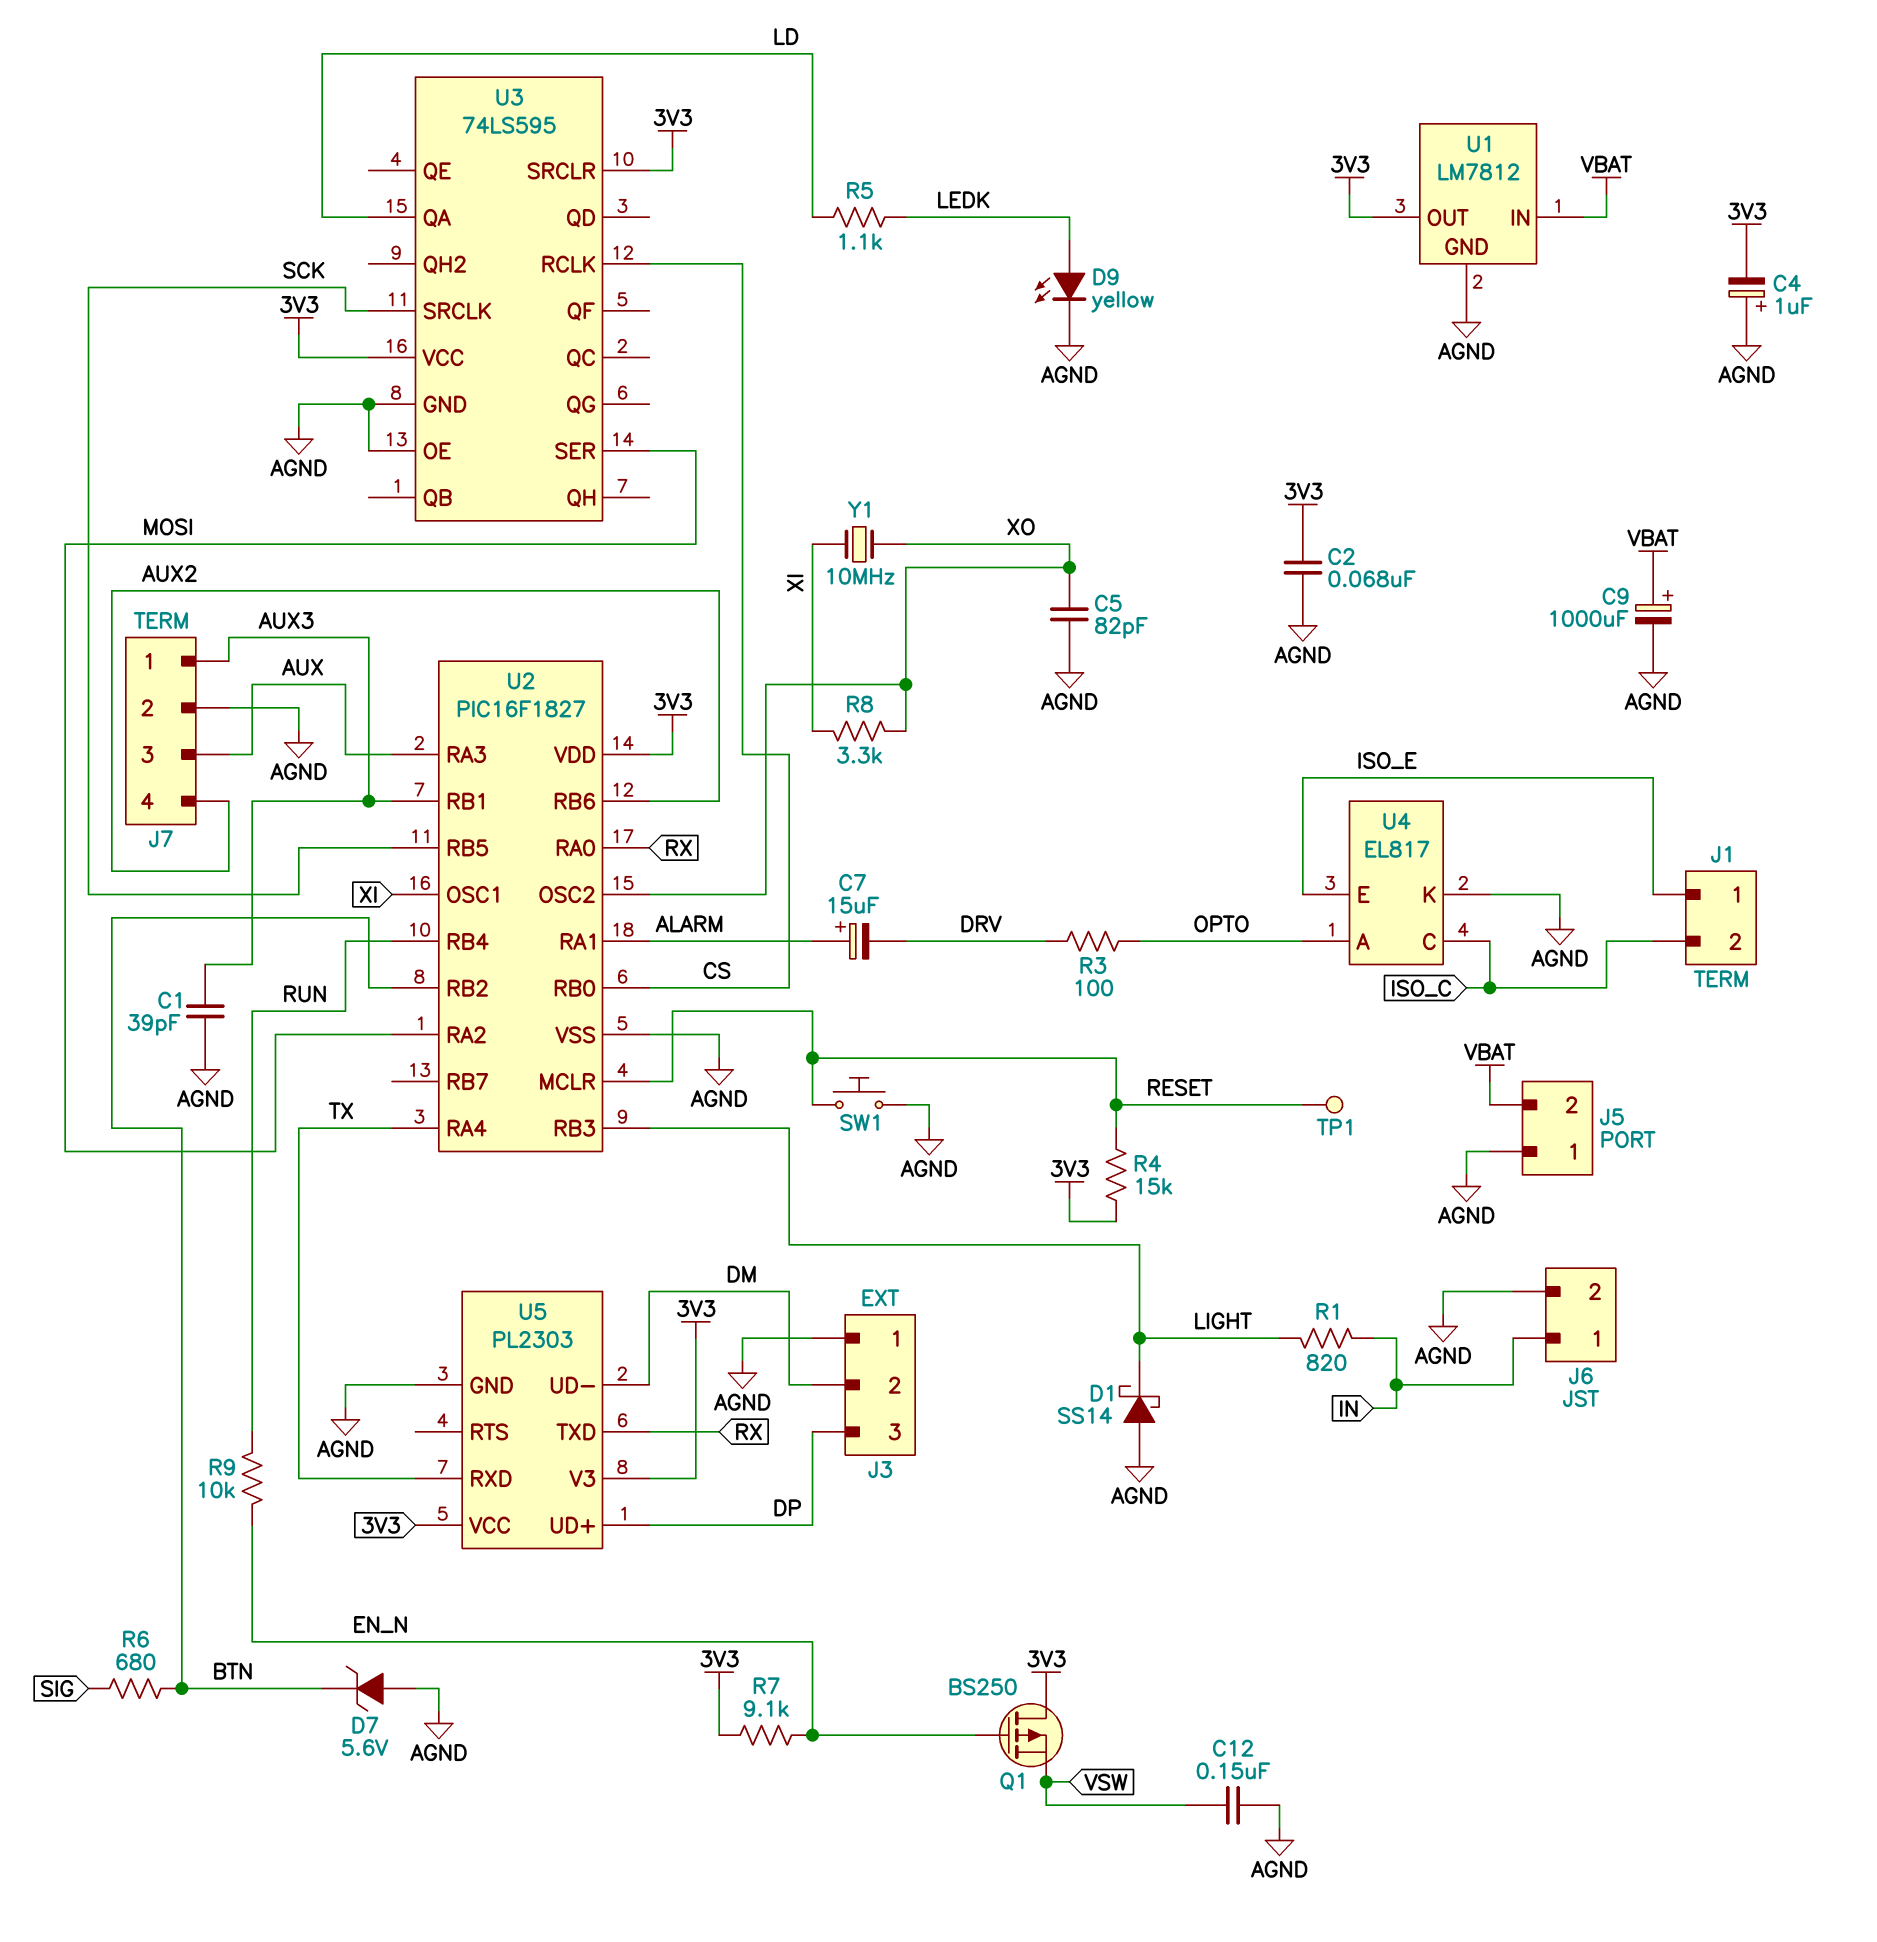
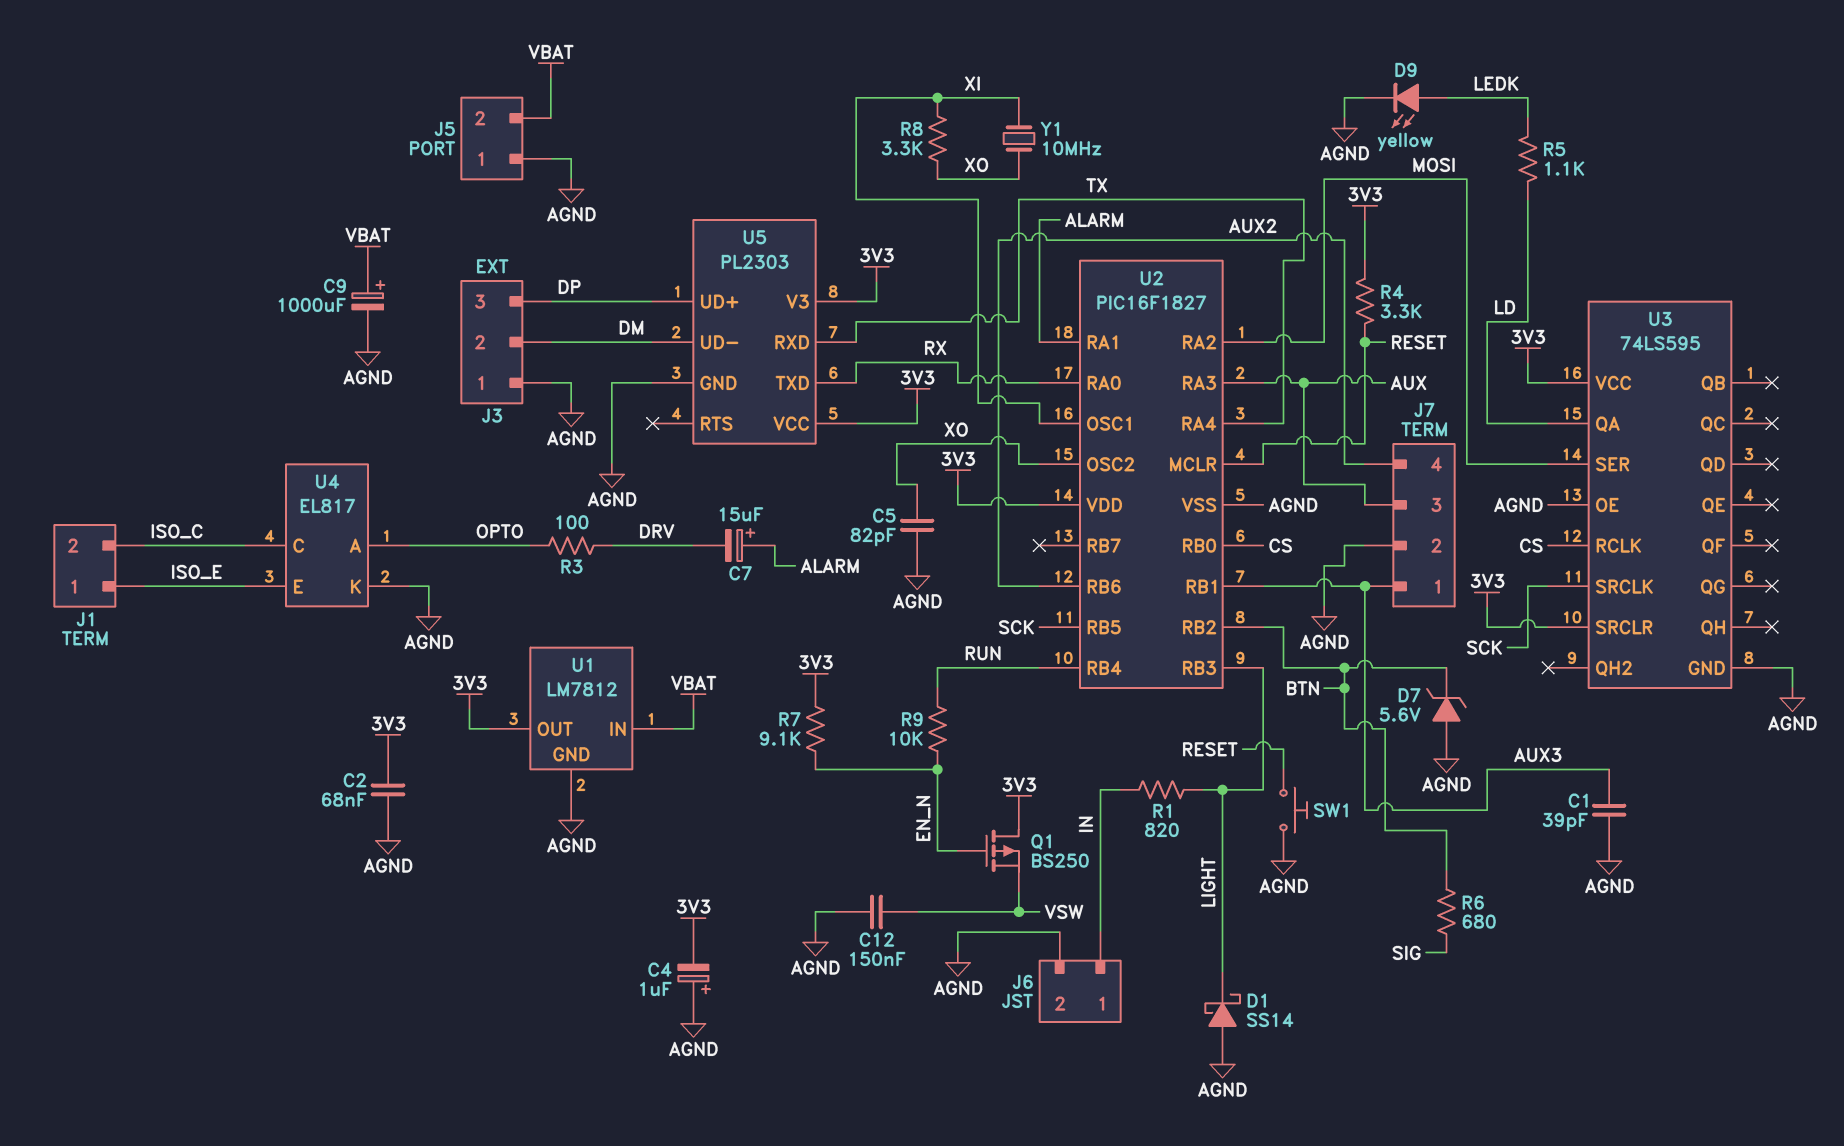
R4: 15k (3V3, RESET) -> 3.3k (3V3, RESET)
TP1: test point (RESET) -> none

